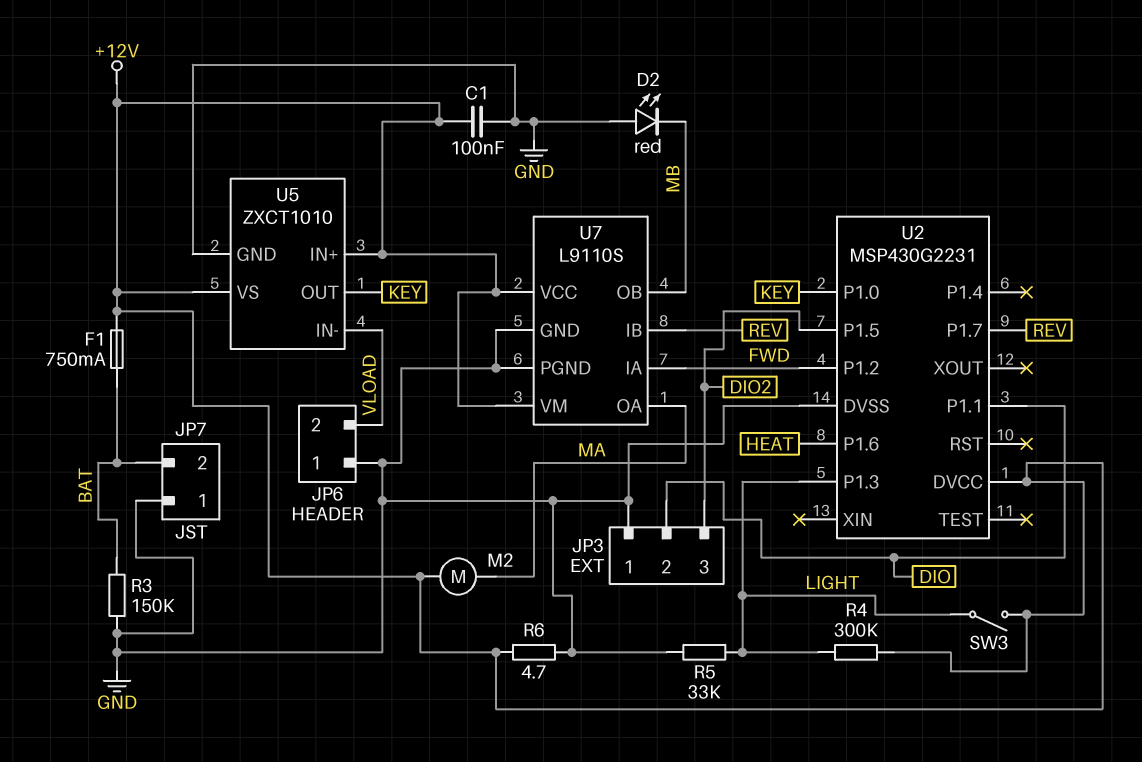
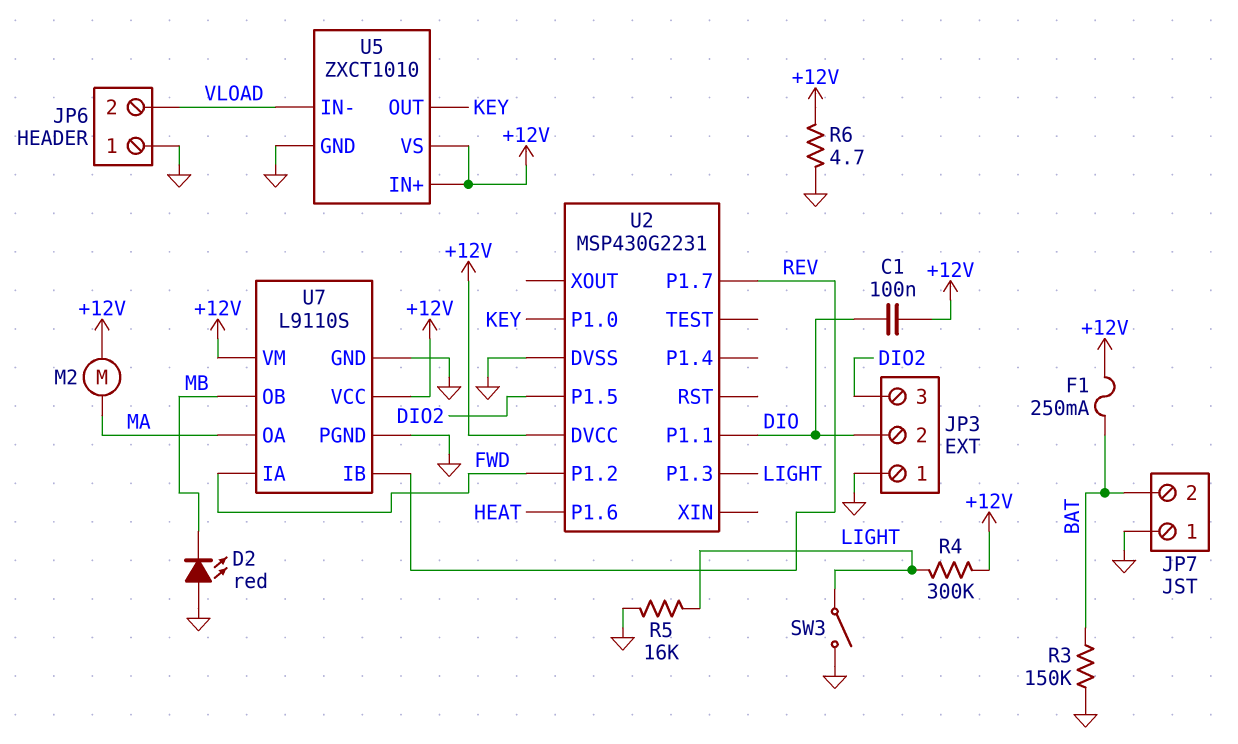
C1: 100nF (+12V, GND) -> 100nF (+12V, DIO)
F1: 750mA (+12V, BAT) -> 250mA (+12V, BAT)
R5: 33k (GND, LIGHT) -> 16k (GND, LIGHT)
SW3: switch (+12V, LIGHT) -> switch (GND, LIGHT)

